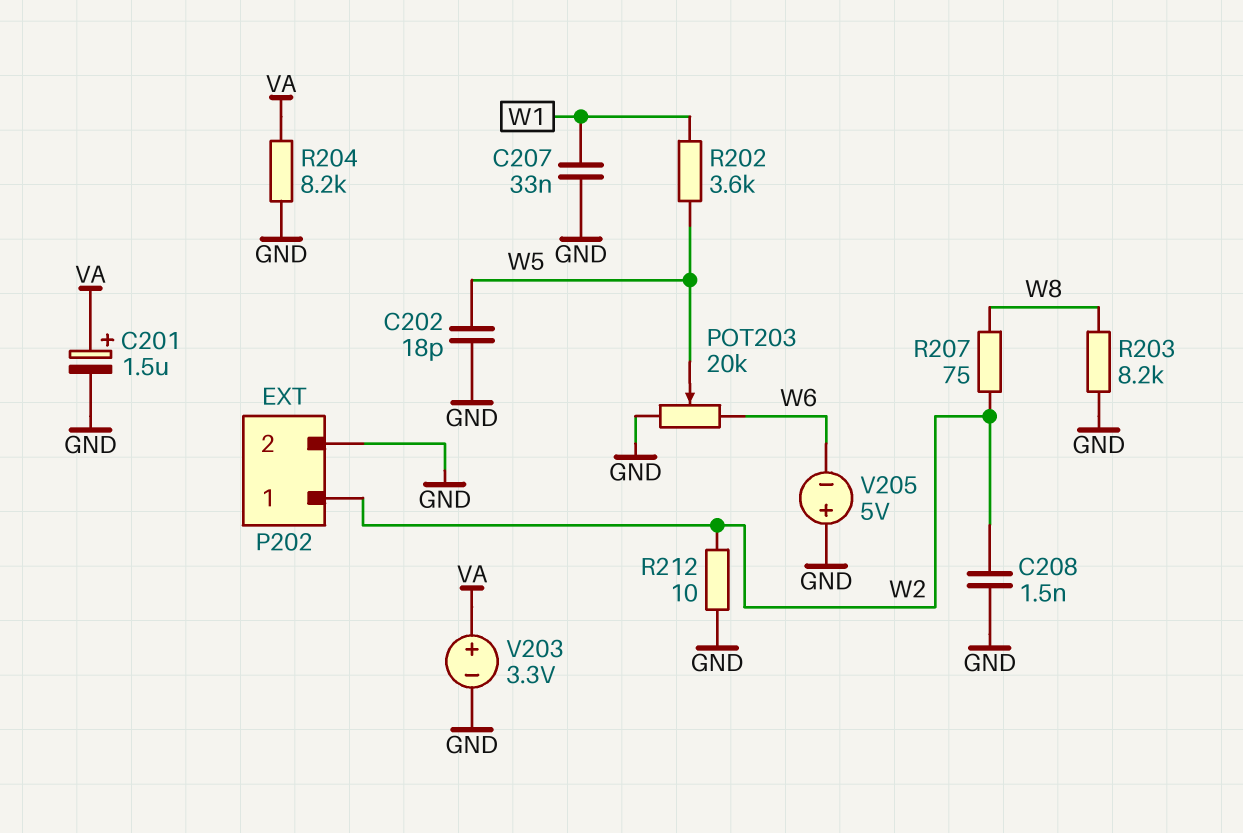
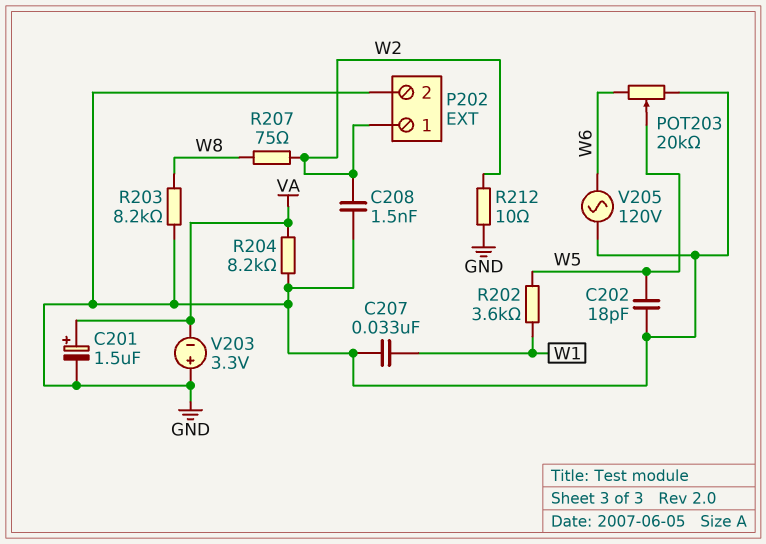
V203: 3.3V (plus VA, minus GND) -> 3.3V (plus GND, minus VA)
V205: 5V (plus GND, minus W6) -> AC 120V (GND, W6)

